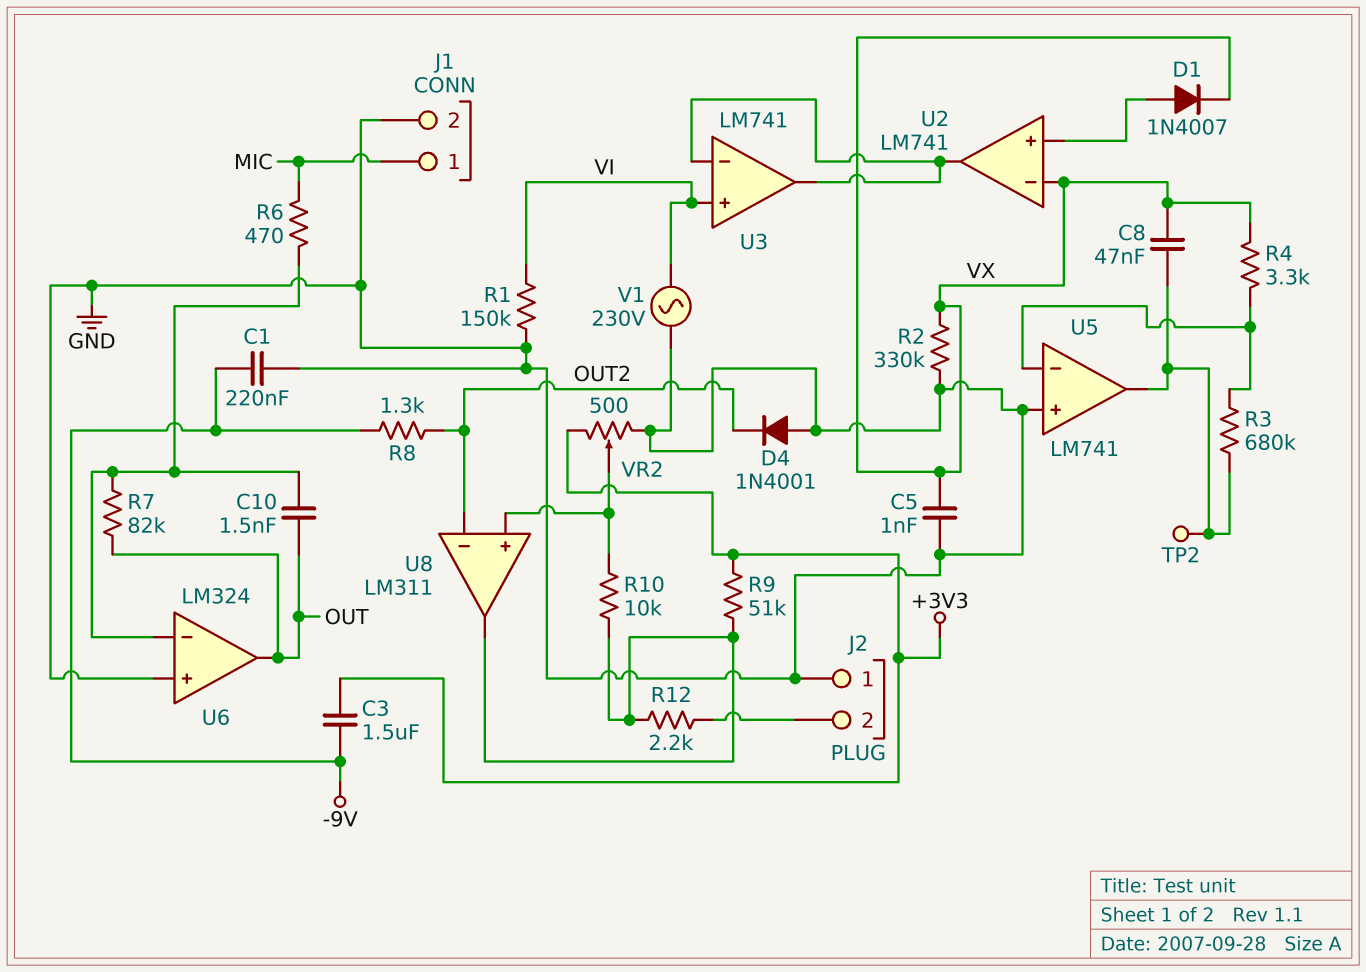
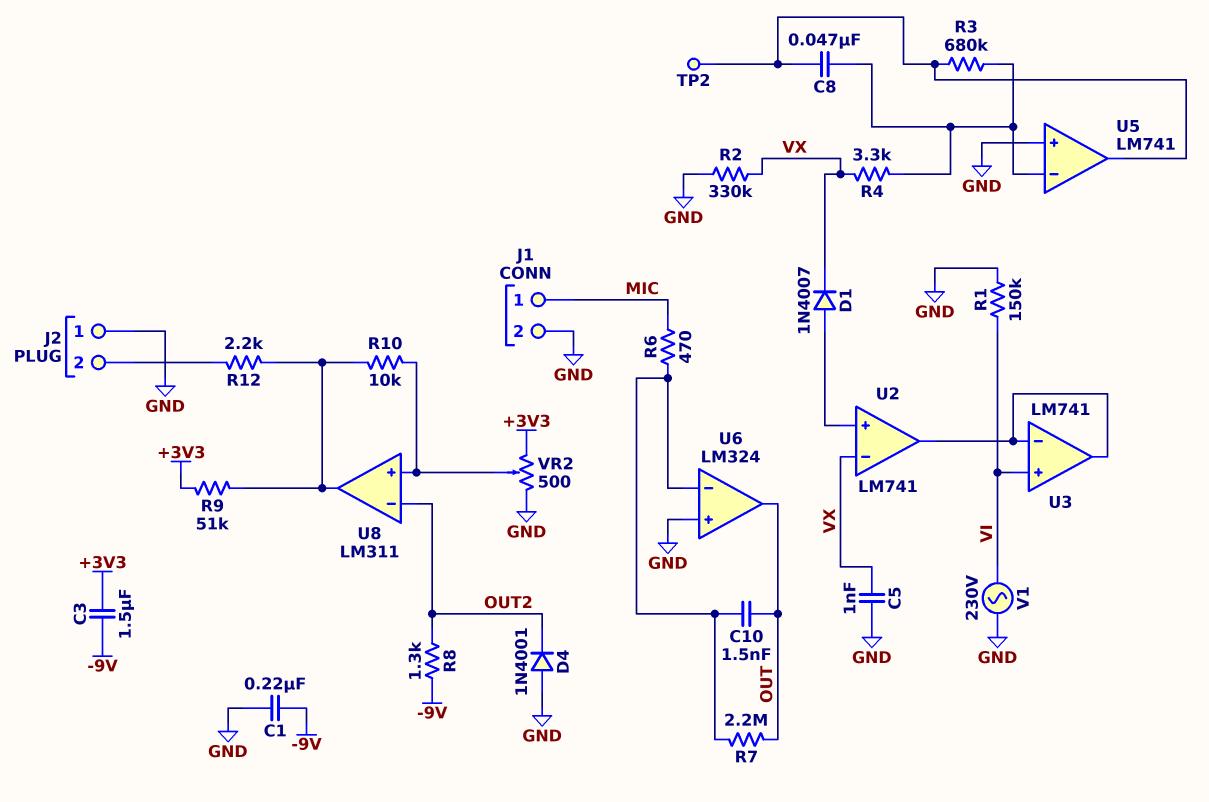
C8: 47nF (U5/out, VX) -> 47nF (U5/in-, U5/out)
R7: 82k (OUT, U6/in-) -> 2.2M (OUT, U6/in-)

